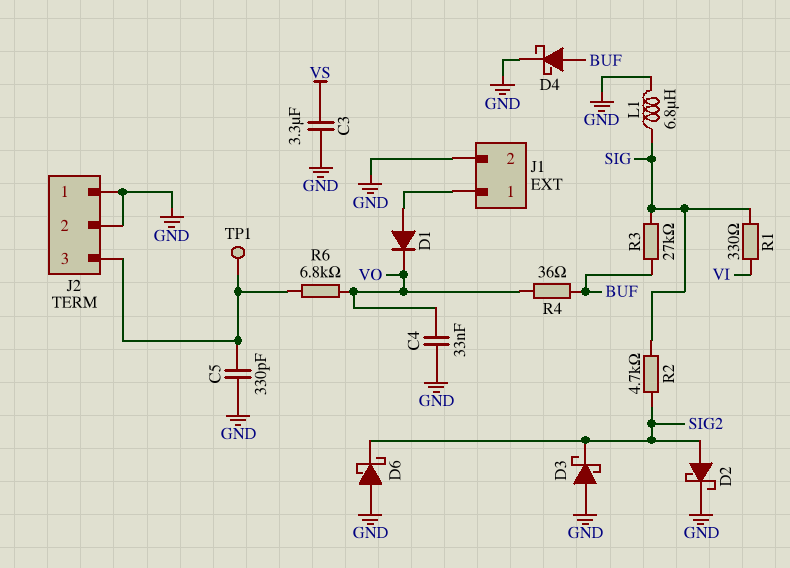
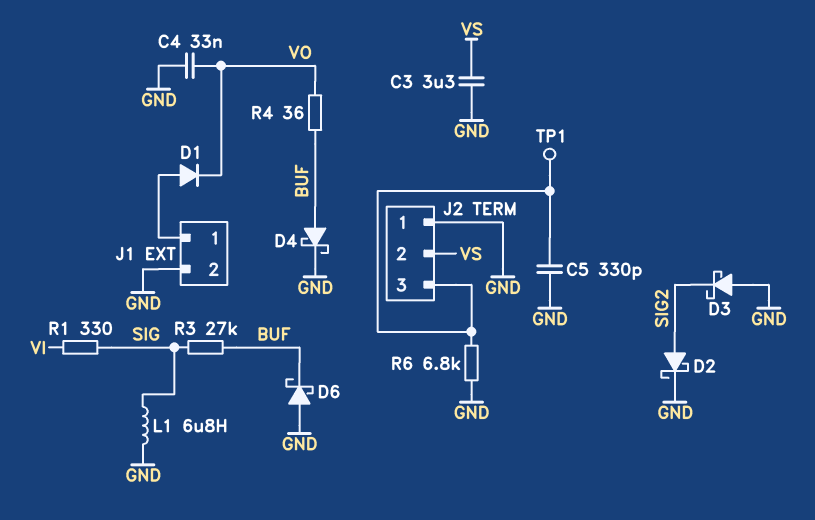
D6: schottky (A GND, K SIG2) -> schottky (A GND, K BUF)
J2 pin 2: GND -> VS
R2: 4.7k (SIG, SIG2) -> none
R6: 6.8k (J2/3, VO) -> 6.8k (GND, J2/3)

